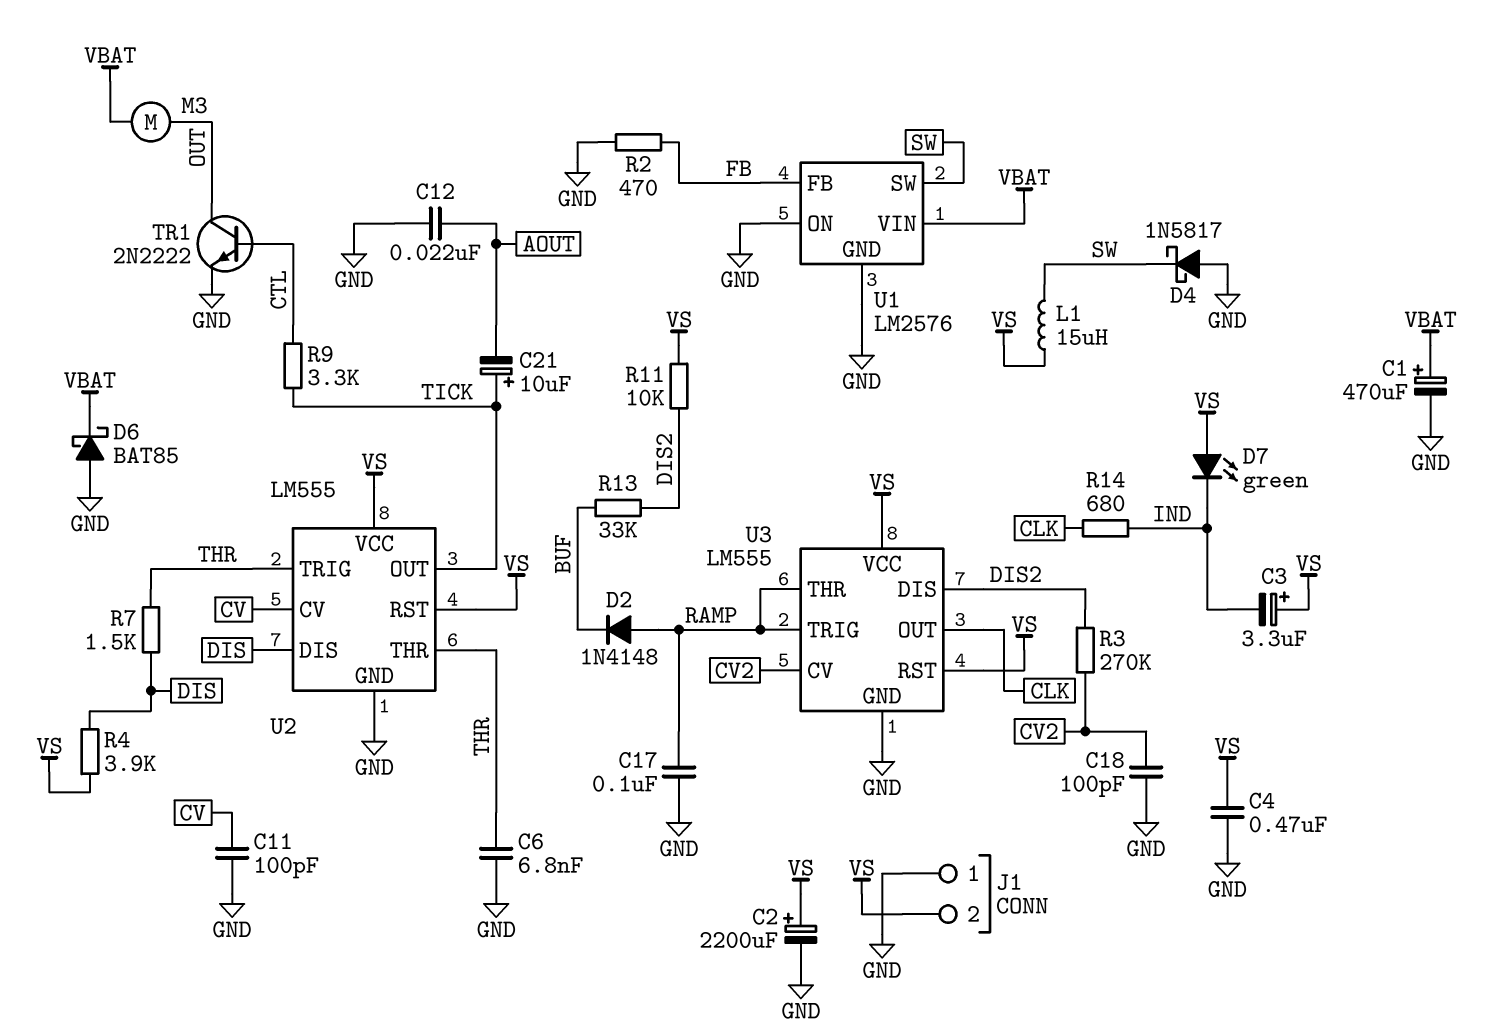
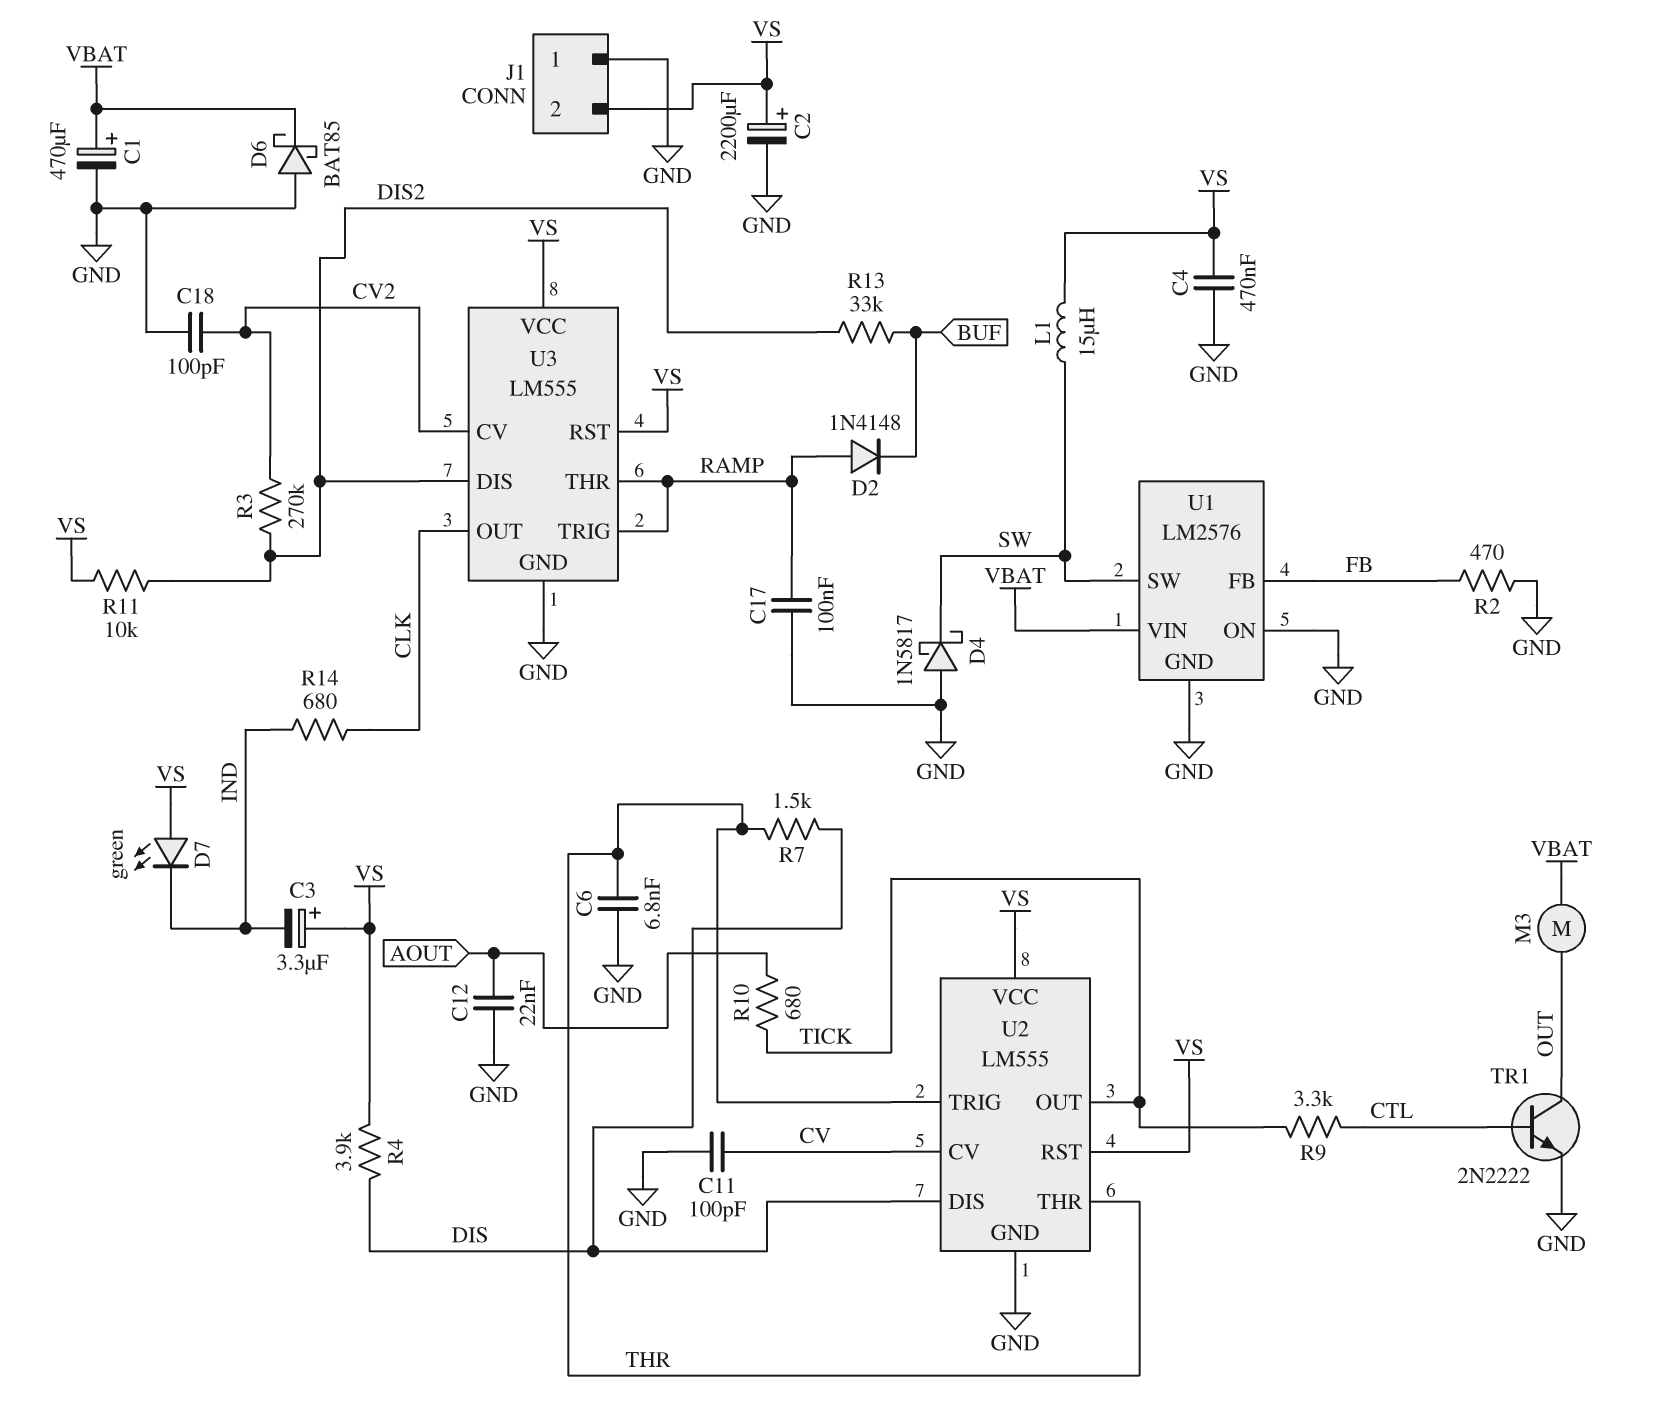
C21: 10uF (plus TICK, minus AOUT) -> none
R10: none -> 680 (AOUT, TICK)

